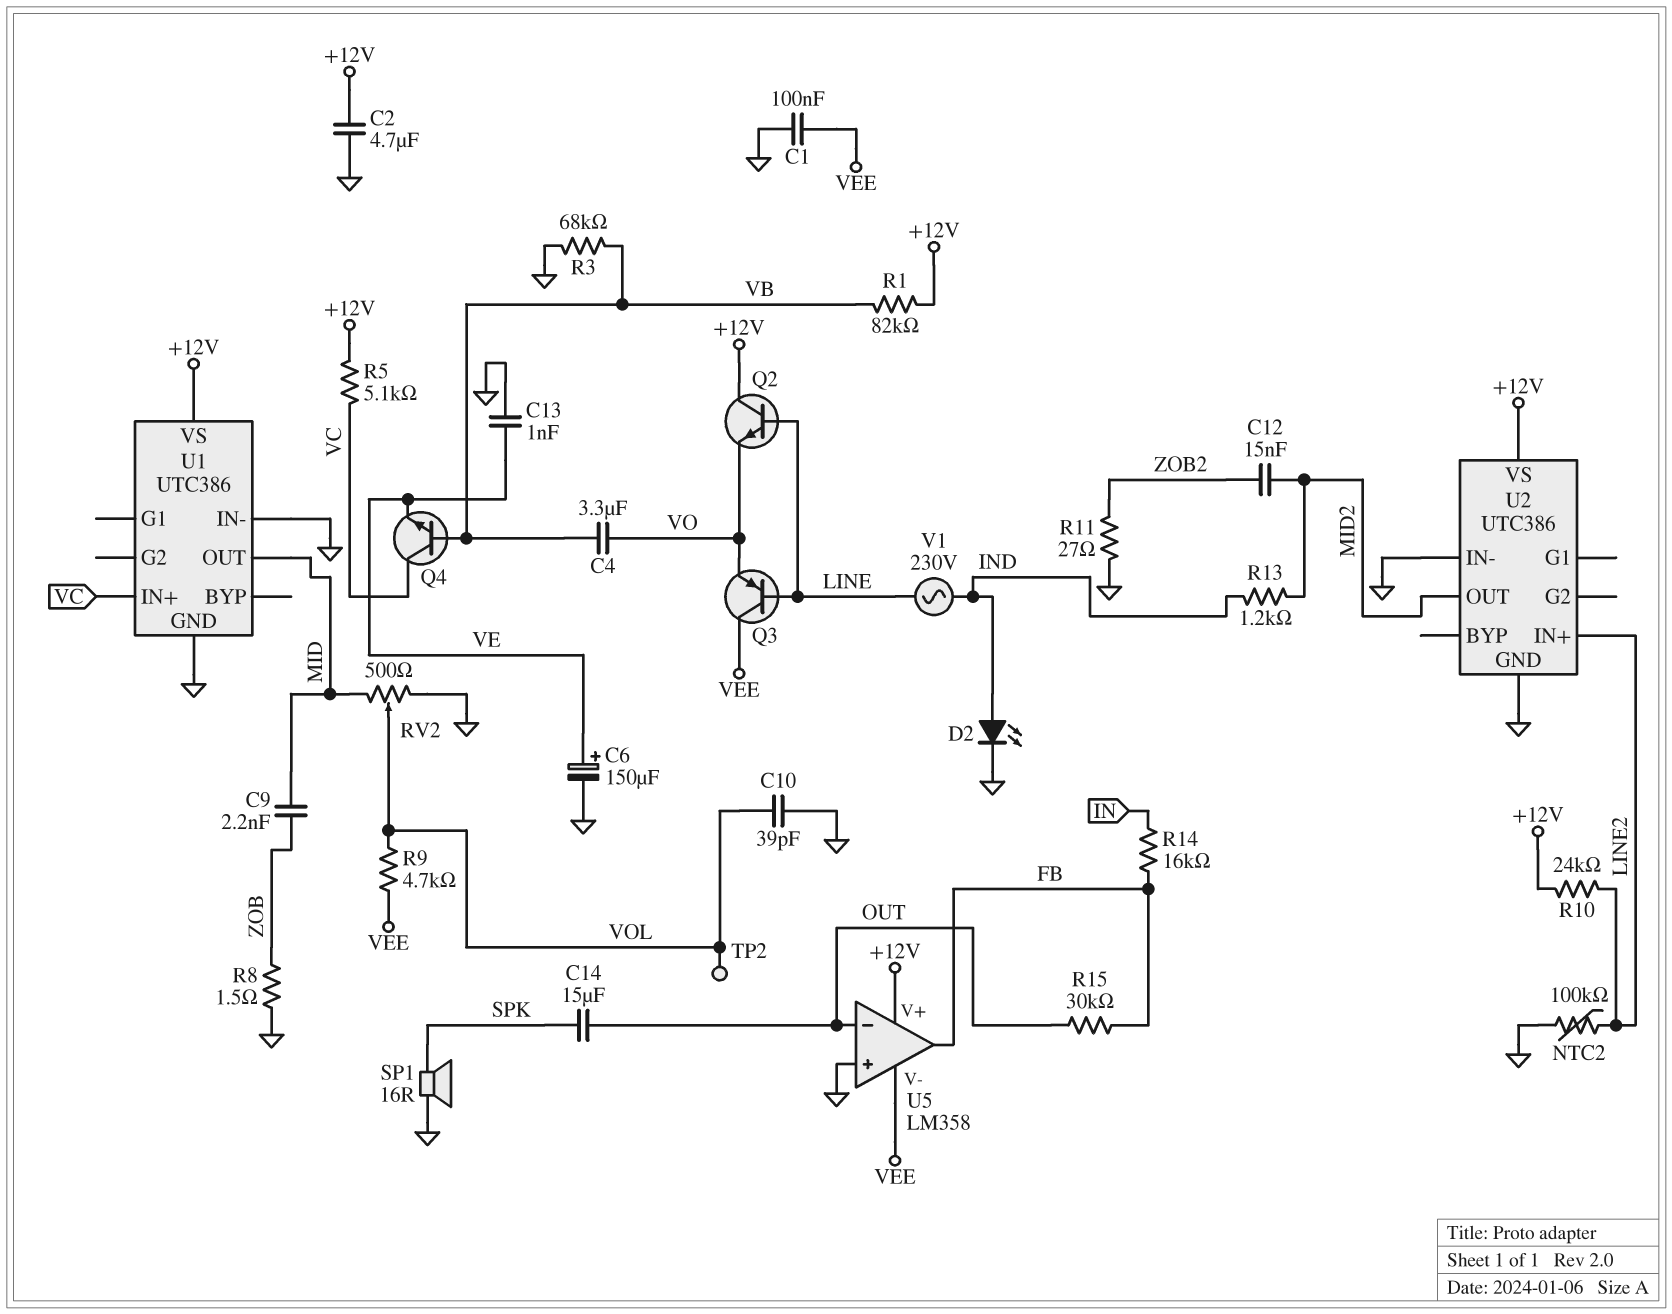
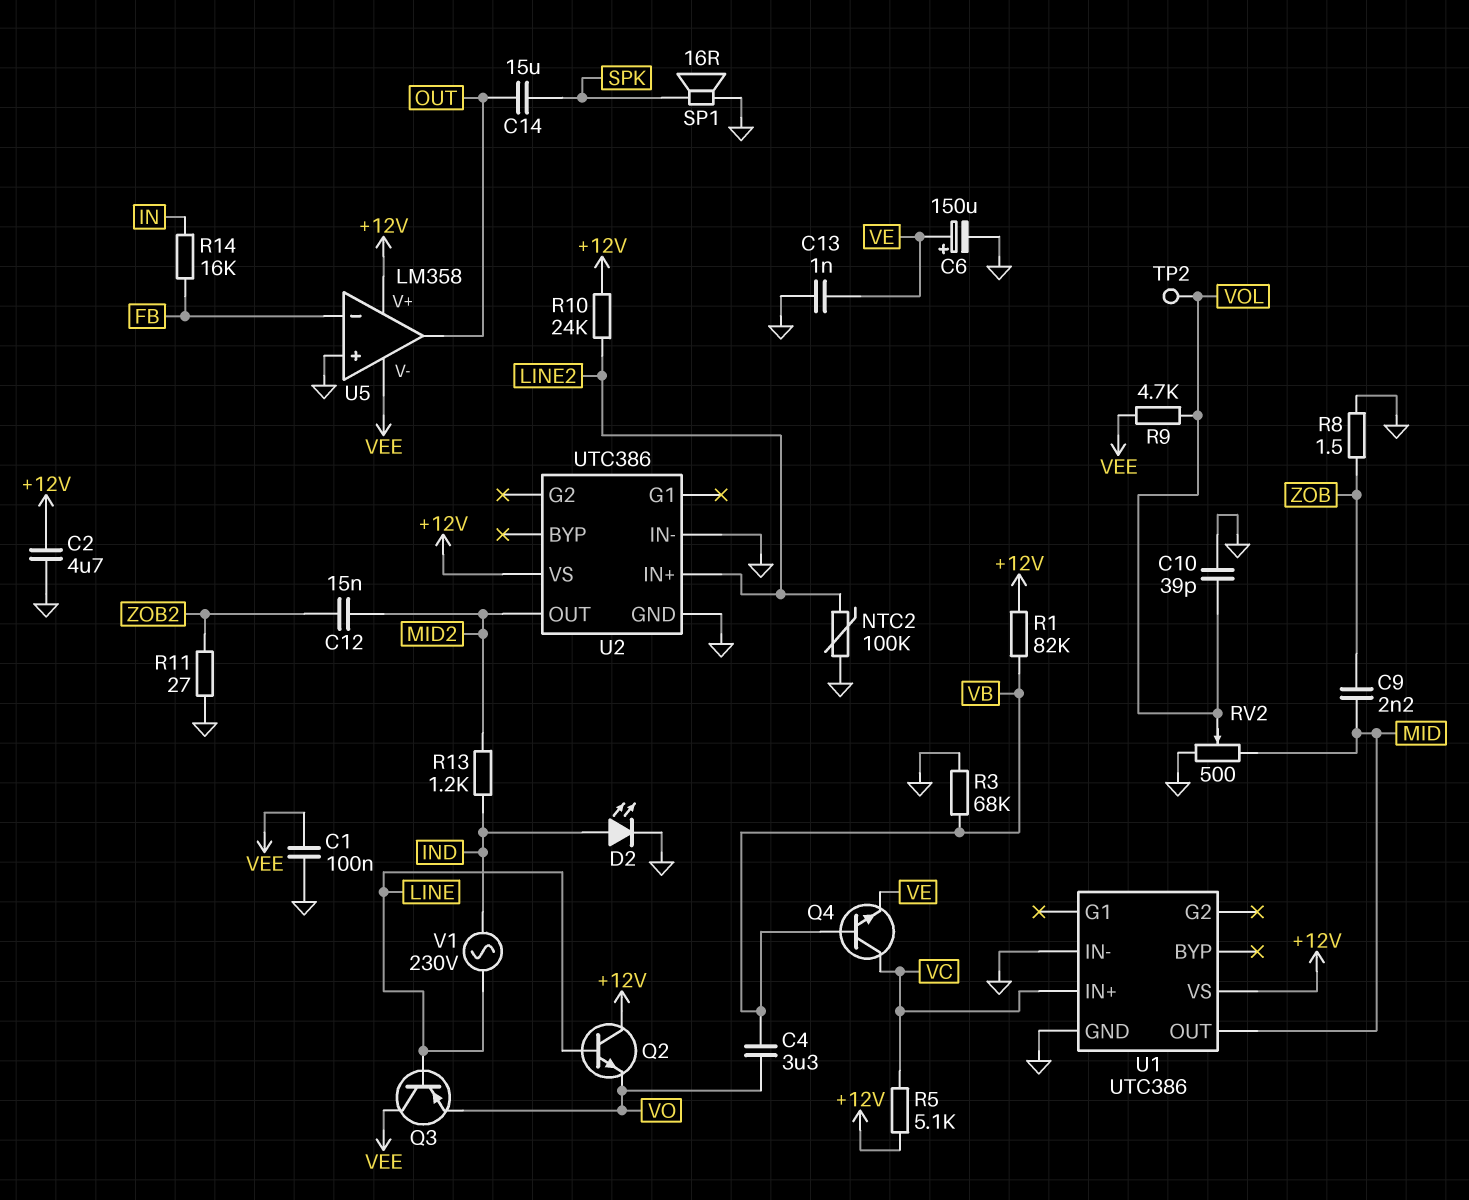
R15: 30k (FB, OUT) -> none
U5 pin in-: OUT -> FB
U5 pin out: FB -> OUT

